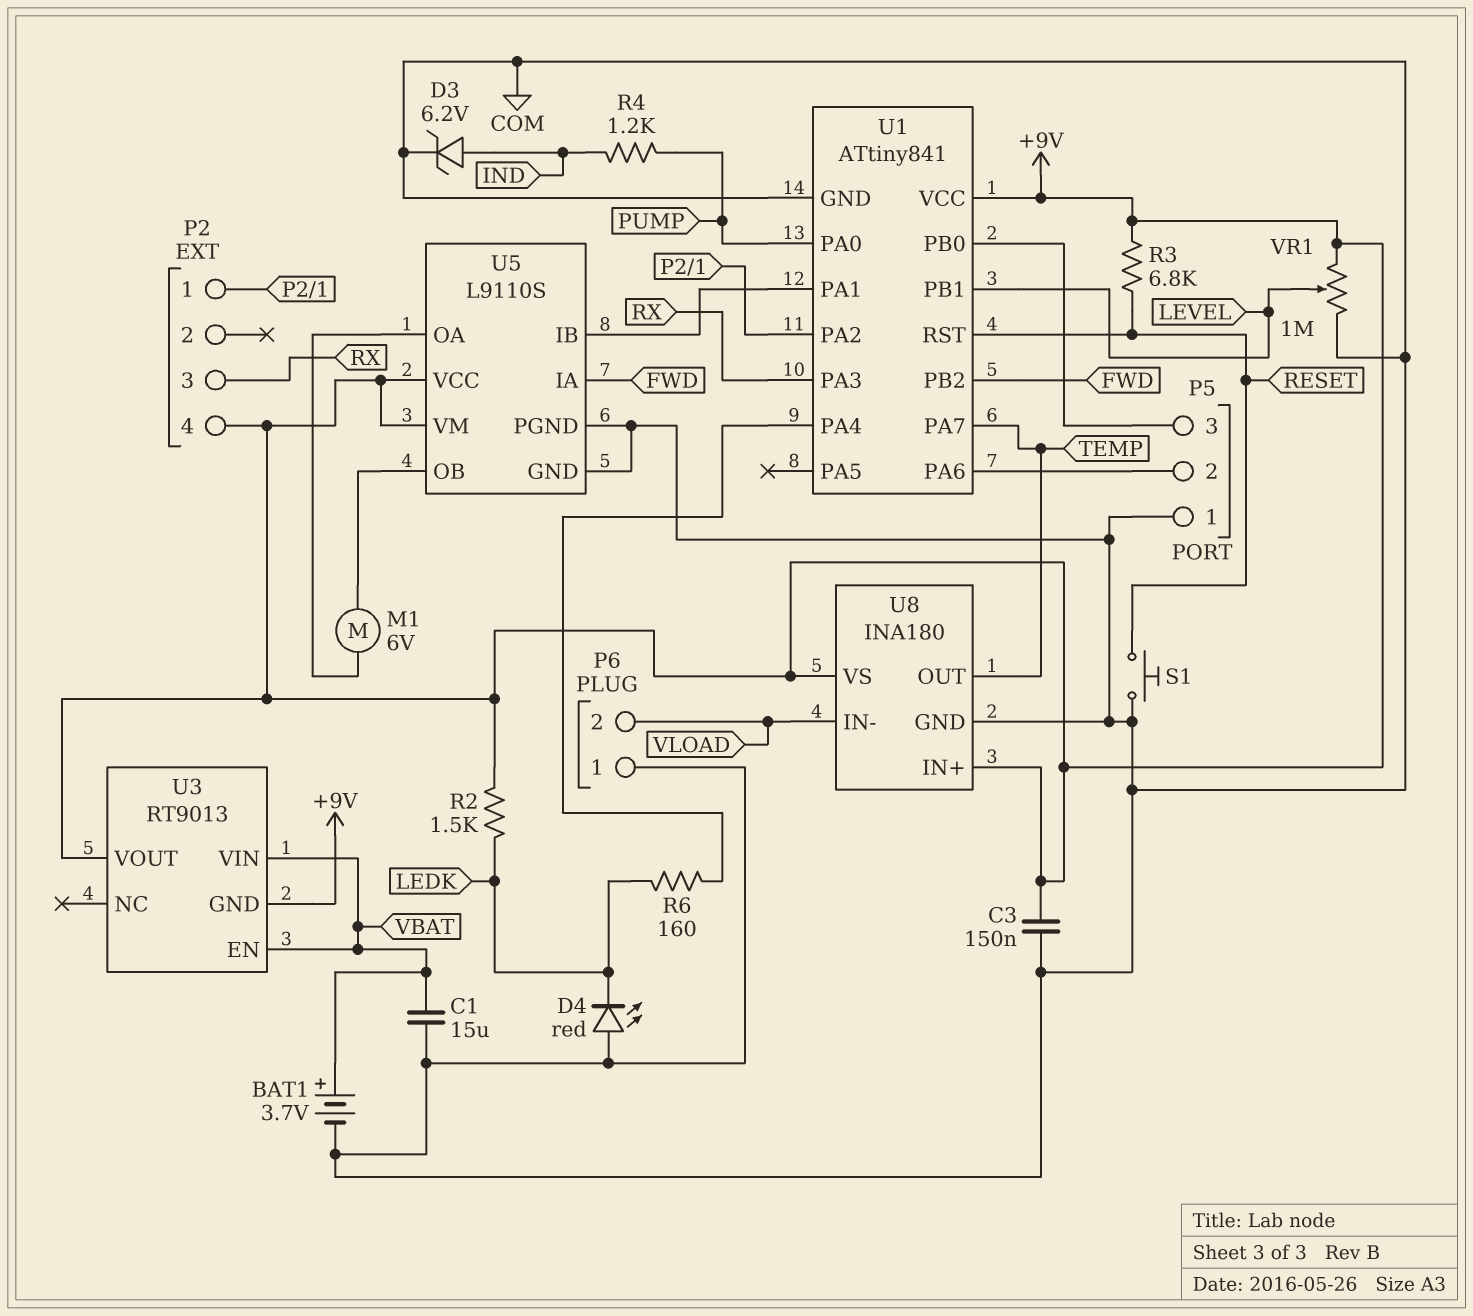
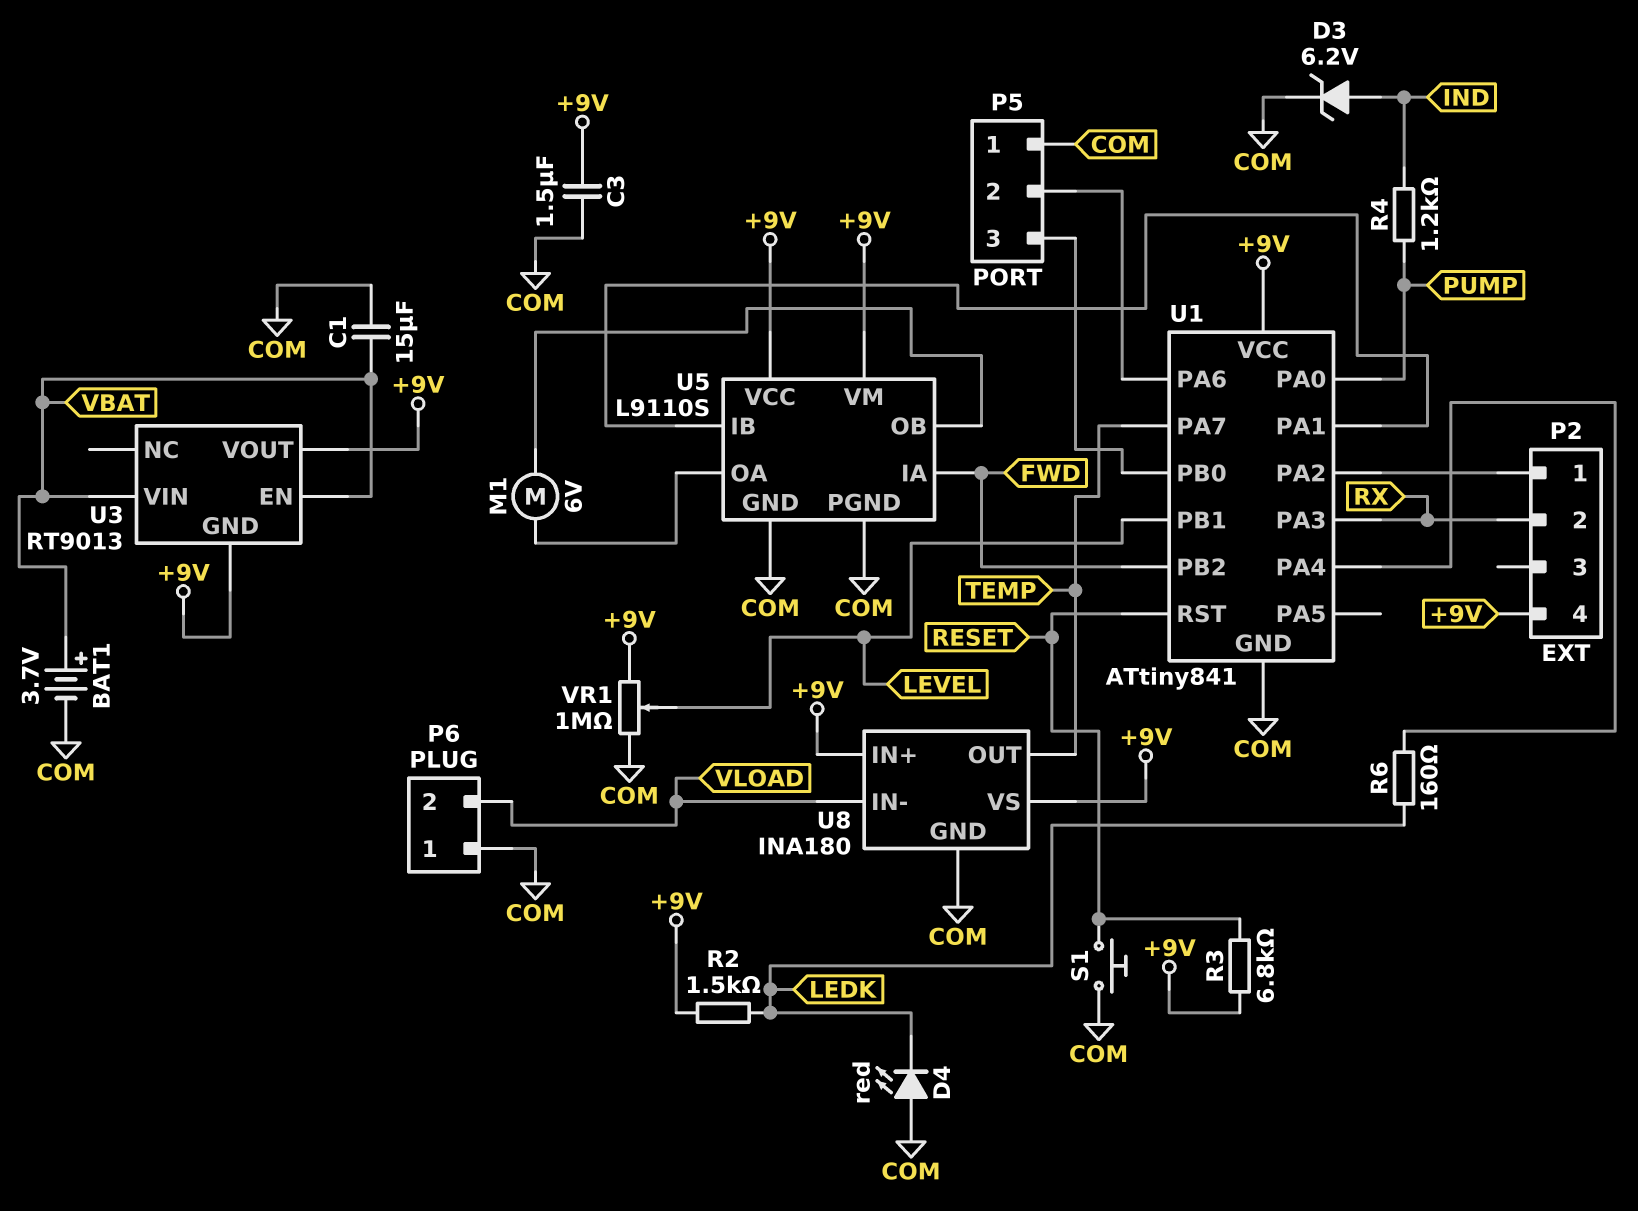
C3: 150nF (+9V, COM) -> 1.5uF (+9V, COM)
P2 pin 2: none -> RX
P2 pin 3: RX -> none

